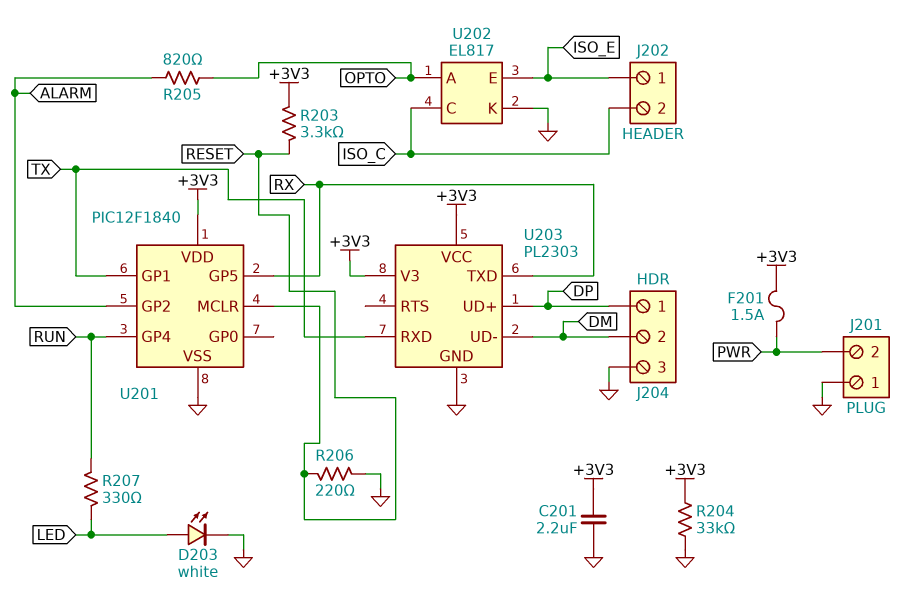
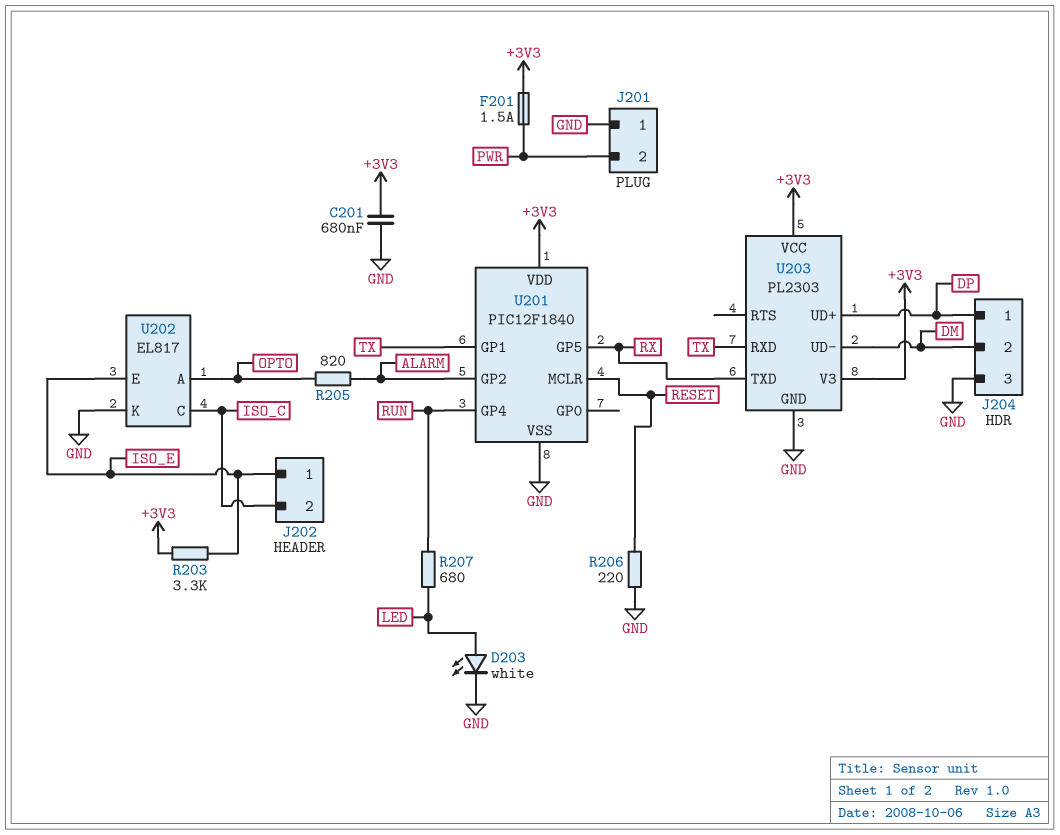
C201: 2.2uF (+3V3, GND) -> 680nF (+3V3, GND)
R203: 3.3k (+3V3, RESET) -> 3.3k (+3V3, ISO_E)
R204: 33k (+3V3, GND) -> none
R207: 330 (LED, RUN) -> 680 (LED, RUN)

